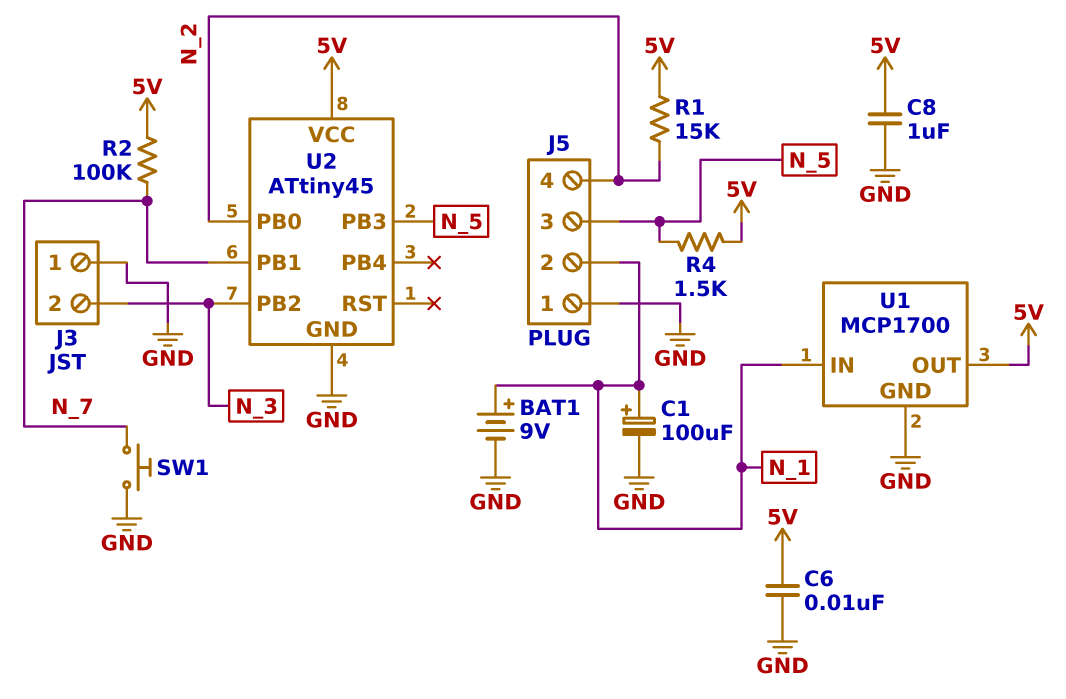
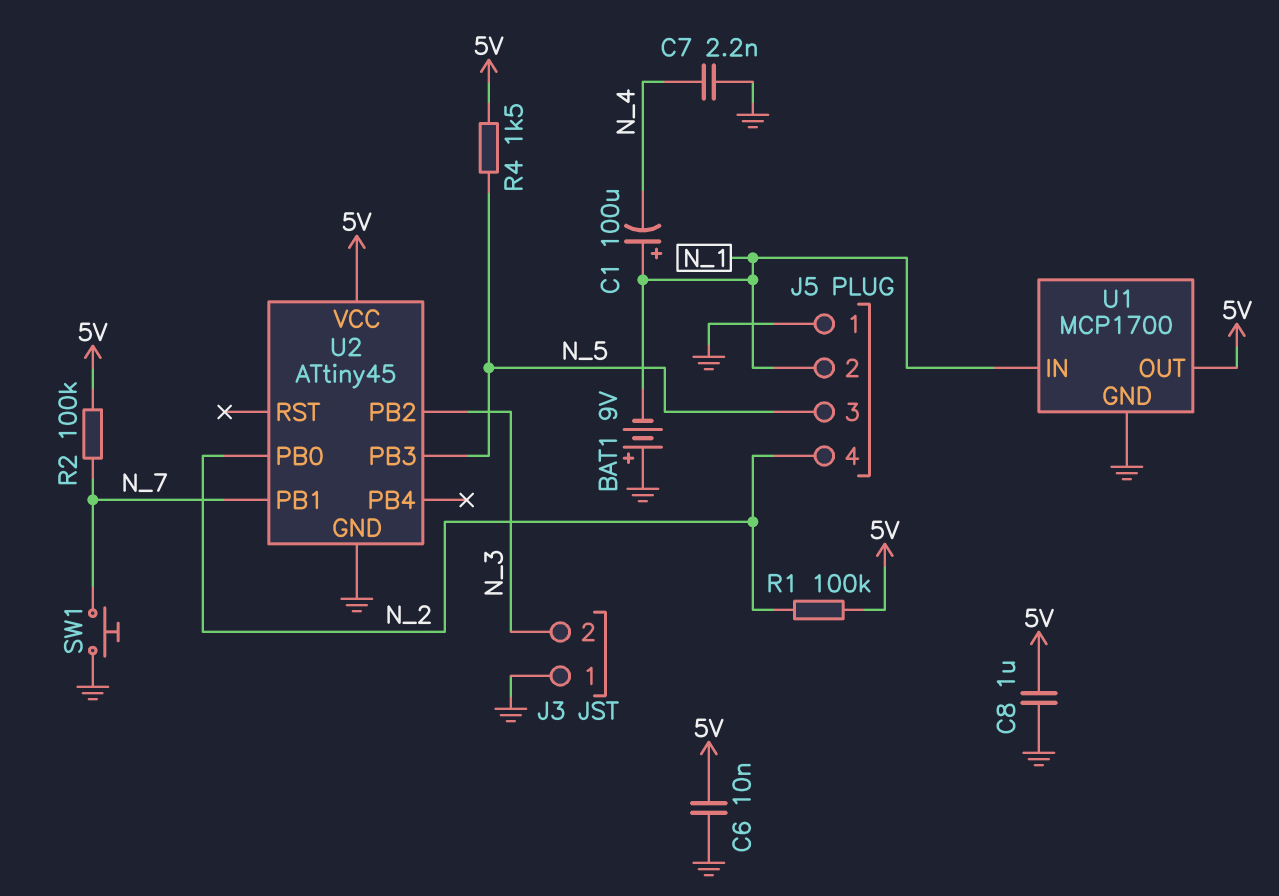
BAT1: 9V (plus N_1, minus GND) -> 9V (plus GND, minus N_1)
C1: 100uF (plus N_1, minus GND) -> 100uF (plus N_1, minus N_4)
C7: none -> 2.2nF (GND, N_4)
R1: 15k (5V, N_2) -> 100k (5V, N_2)

